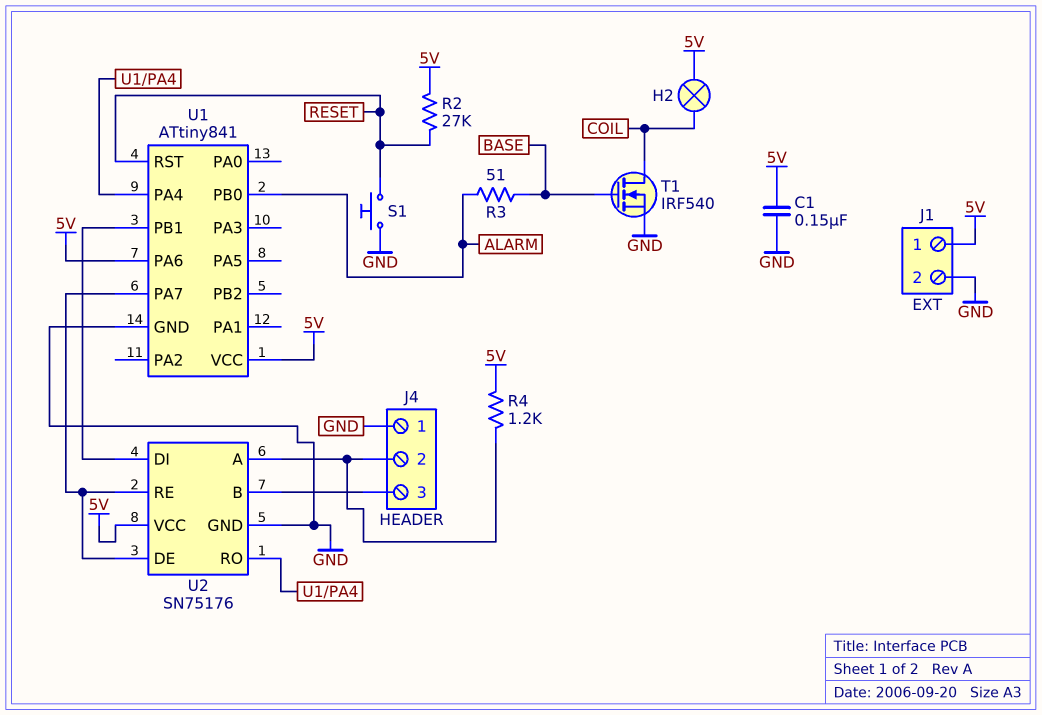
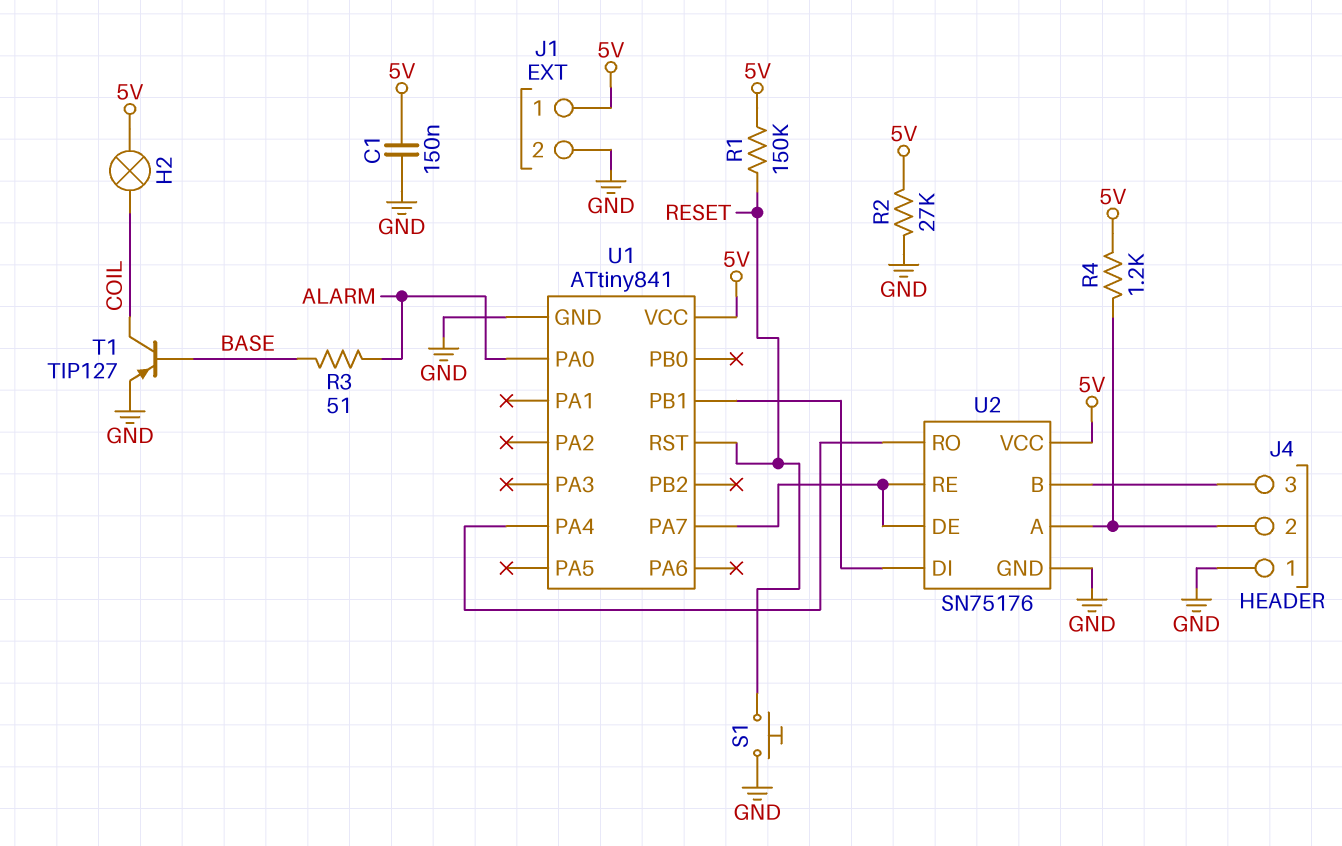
R1: none -> 150k (5V, RESET)
R2: 27k (5V, RESET) -> 27k (5V, GND)
T1: NMOS IRF540 (G BASE, D COIL, S GND) -> PNP TIP127 (B BASE, C COIL, E GND)
U1 pin PA0: none -> ALARM
U1 pin PA6: 5V -> none
U1 pin PB0: ALARM -> none

